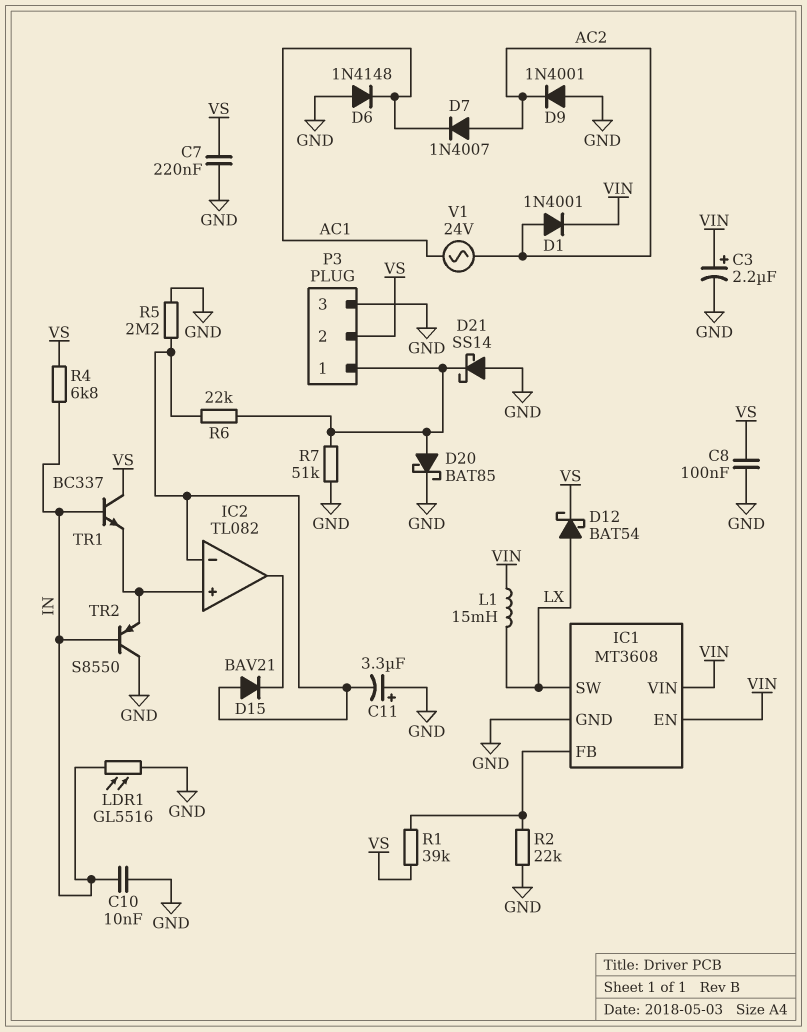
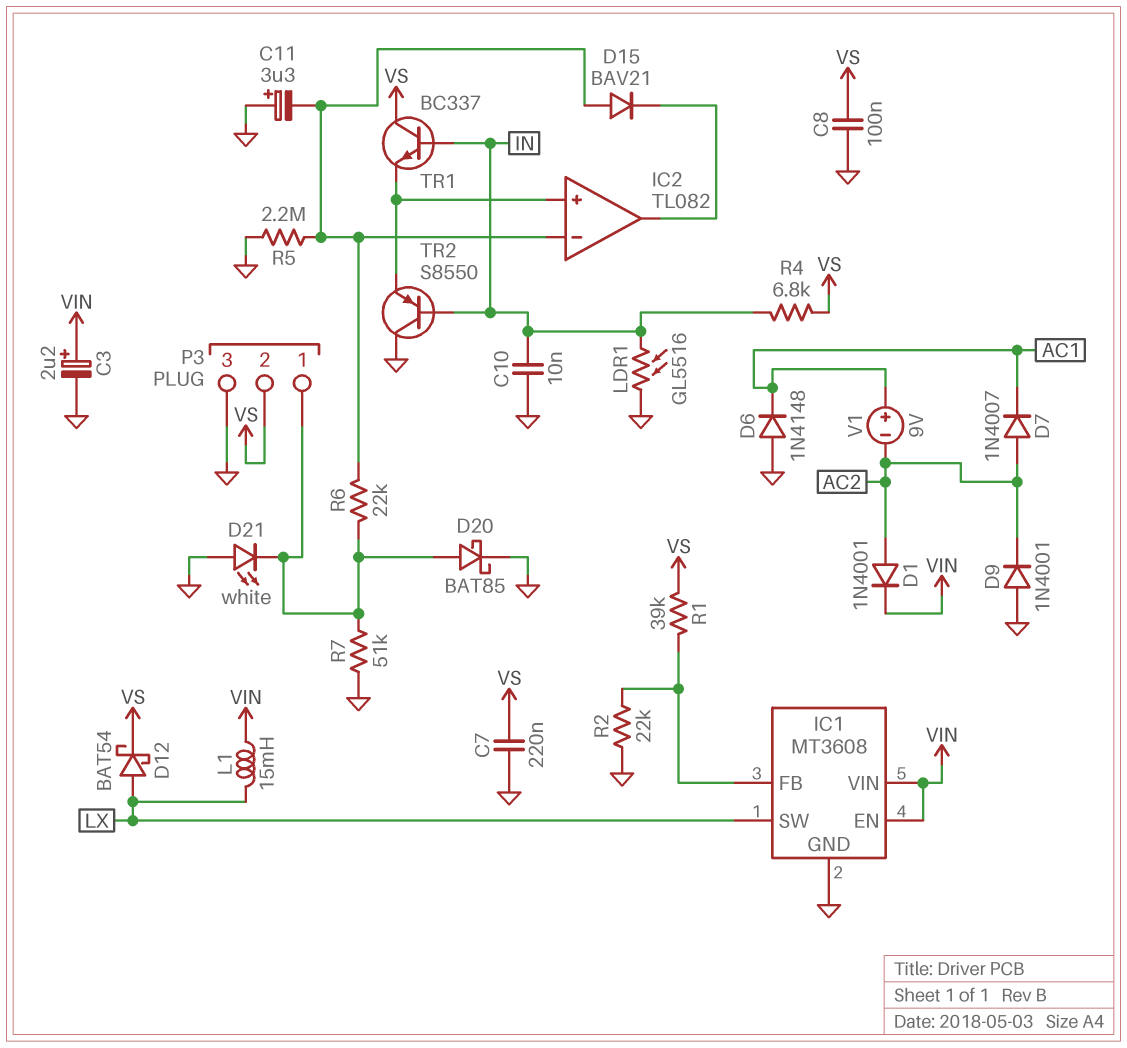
D21: schottky SS14 (A GND, K P3/1) -> LED white (A GND, K P3/1)
V1: AC 24V (AC1, AC2) -> 9V (plus AC1, minus AC2)

